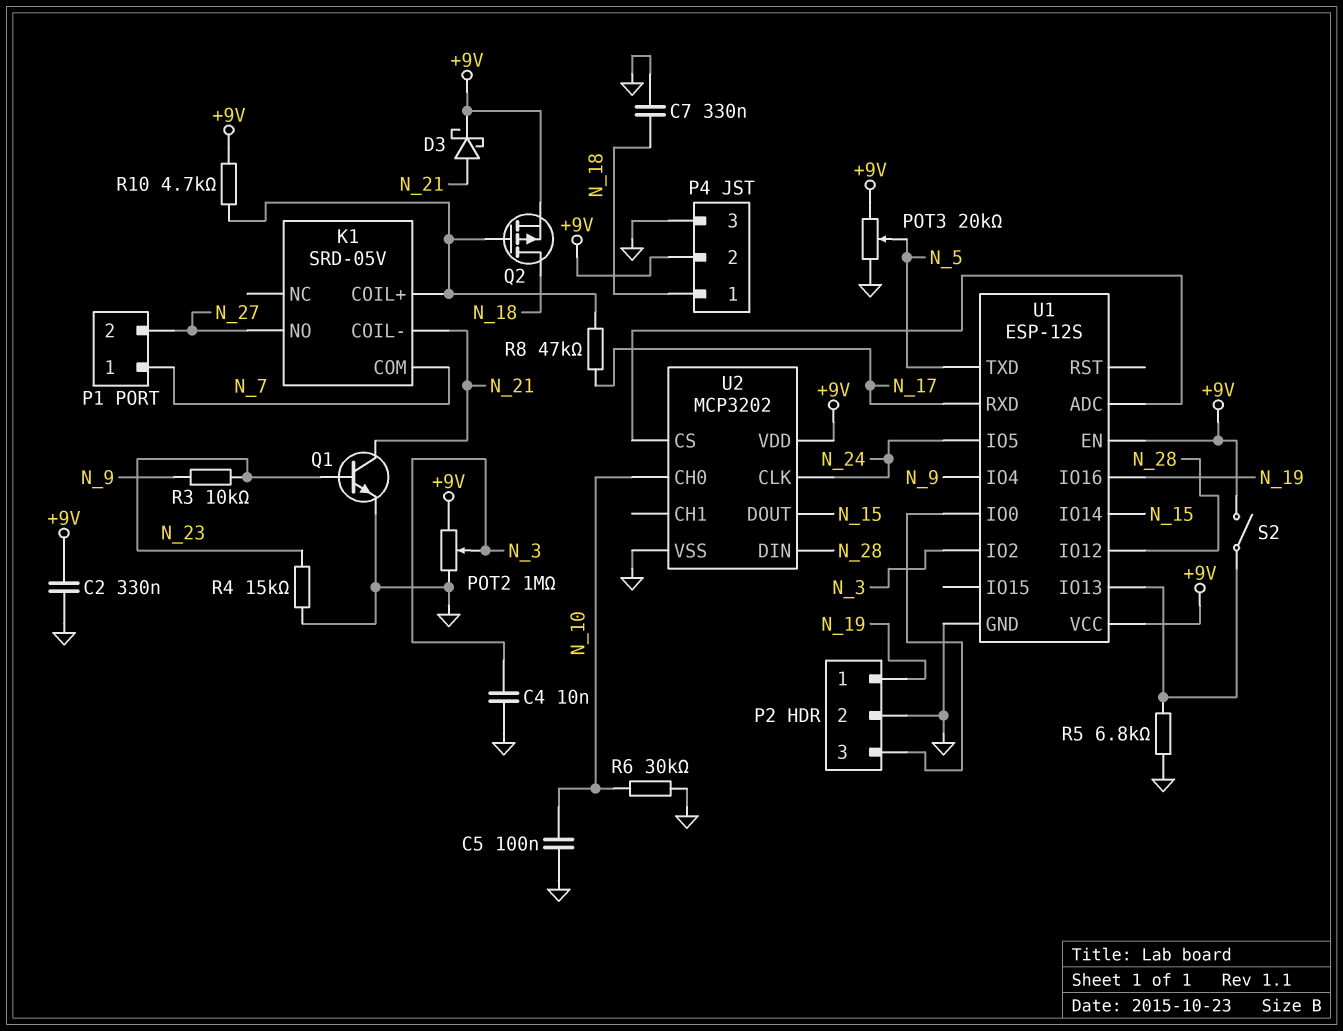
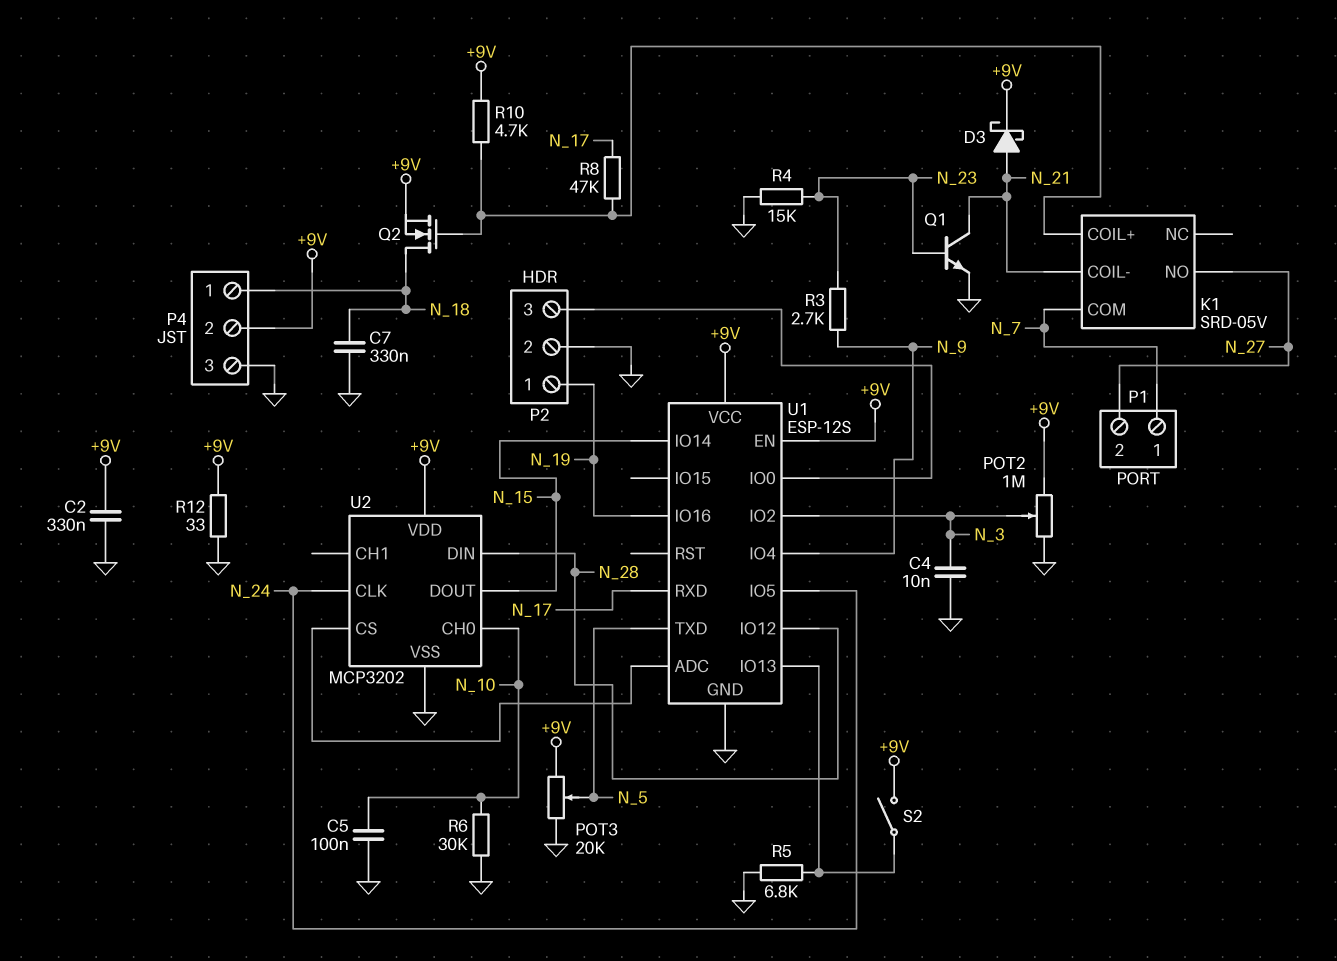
Q2: PMOS (G K1/COIL+, D N_18, S +9V) -> NMOS (G K1/COIL+, D N_18, S +9V)
R3: 10k (N_9, N_23) -> 2.7k (N_9, N_23)
R12: none -> 33 (+9V, GND)

